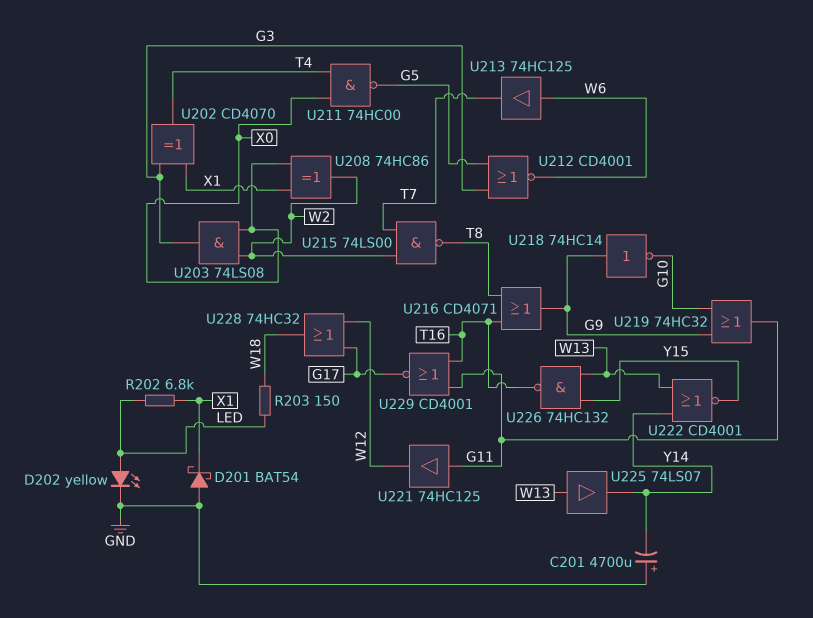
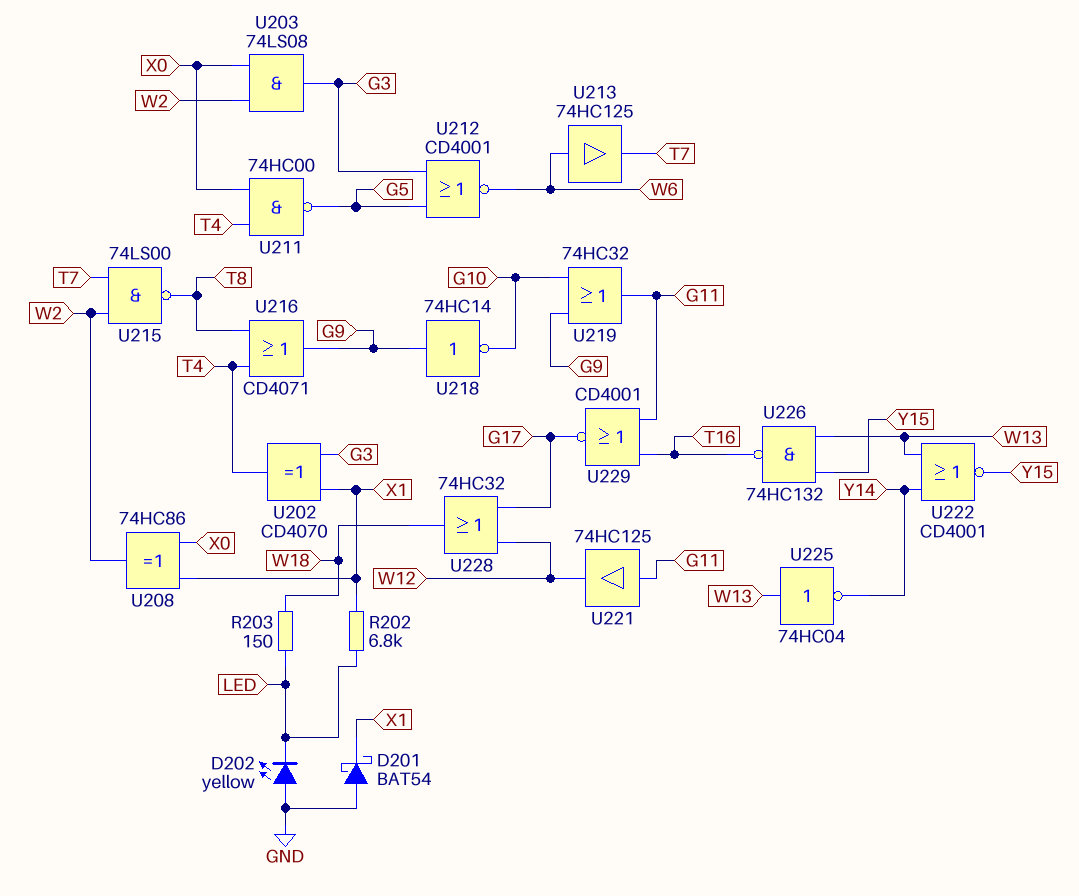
C201: 4700uF (plus GND, minus Y14) -> none
D202: LED yellow (A LED, K GND) -> LED yellow (A GND, K LED)
U216: OR CD4071 (in T8, in T16, out G9) -> OR CD4071 (in T4, in T8, out G9)
U225: buffer 74LS07 (in W13, out Y14) -> NOT 74HC04 (in W13, out Y14)

